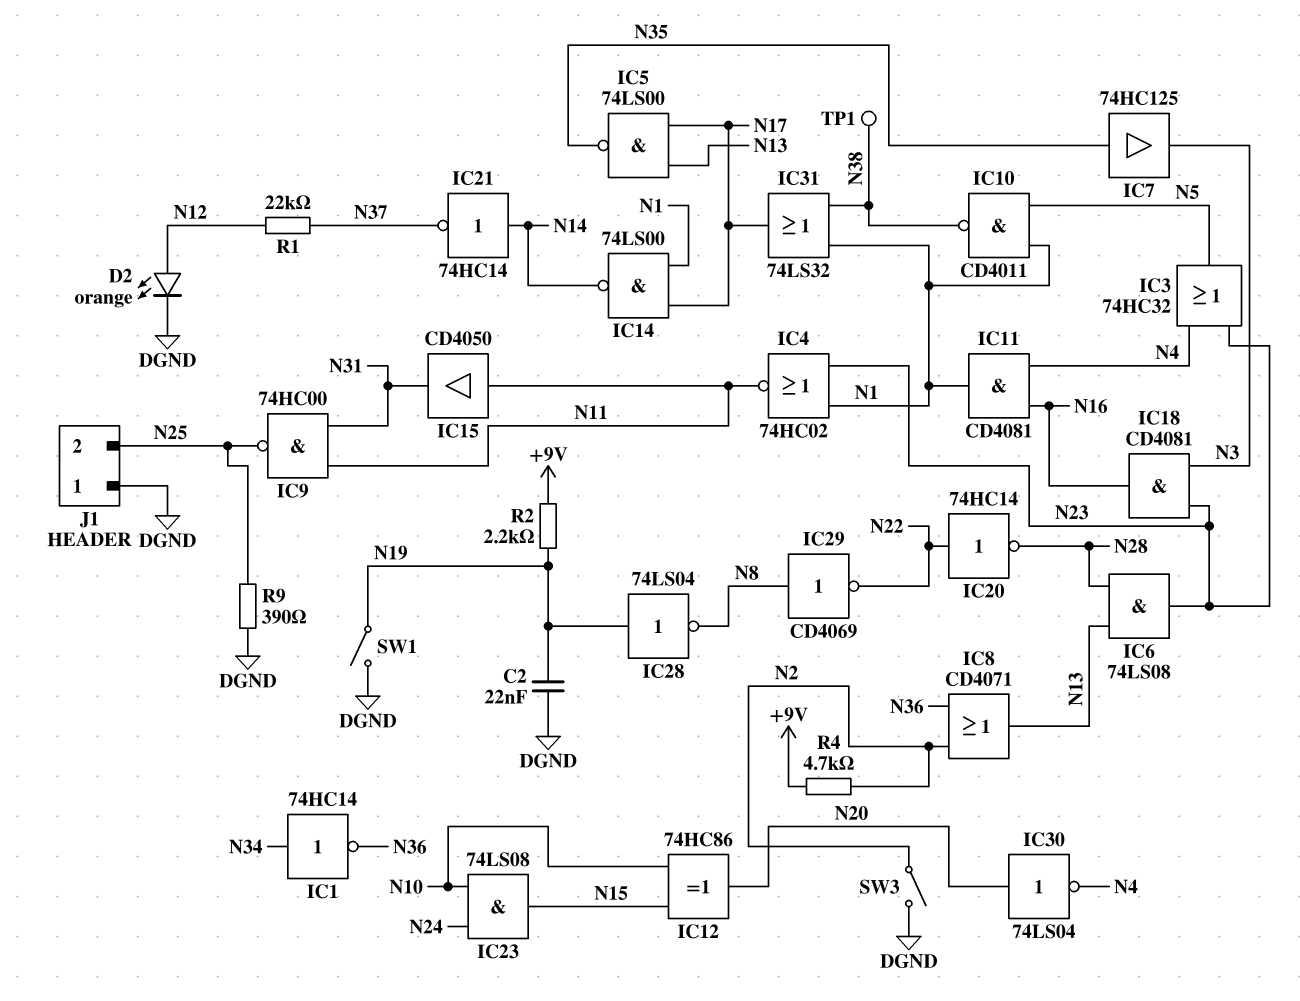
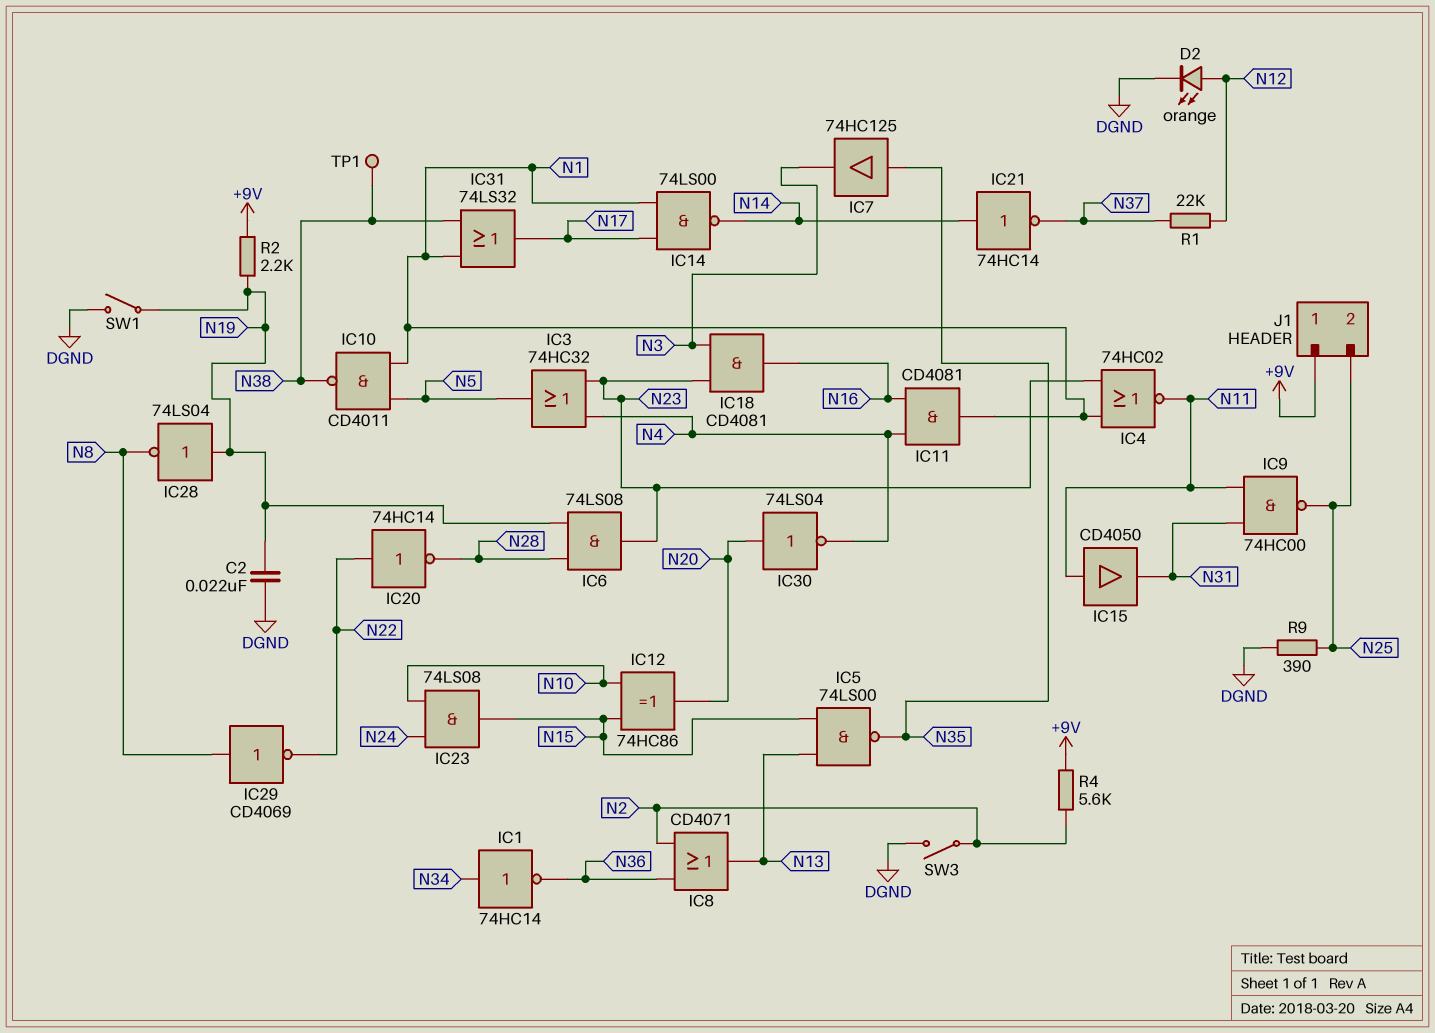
IC5: NAND 74LS00 (in N13, in N17, out N35) -> NAND 74LS00 (in N13, in N15, out N35)
IC6: AND 74LS08 (in N13, in N28, out N23) -> AND 74LS08 (in N19, in N28, out N23)
J1 pin 1: DGND -> +9V
R4: 4.7k (+9V, N2) -> 5.6k (+9V, N2)

